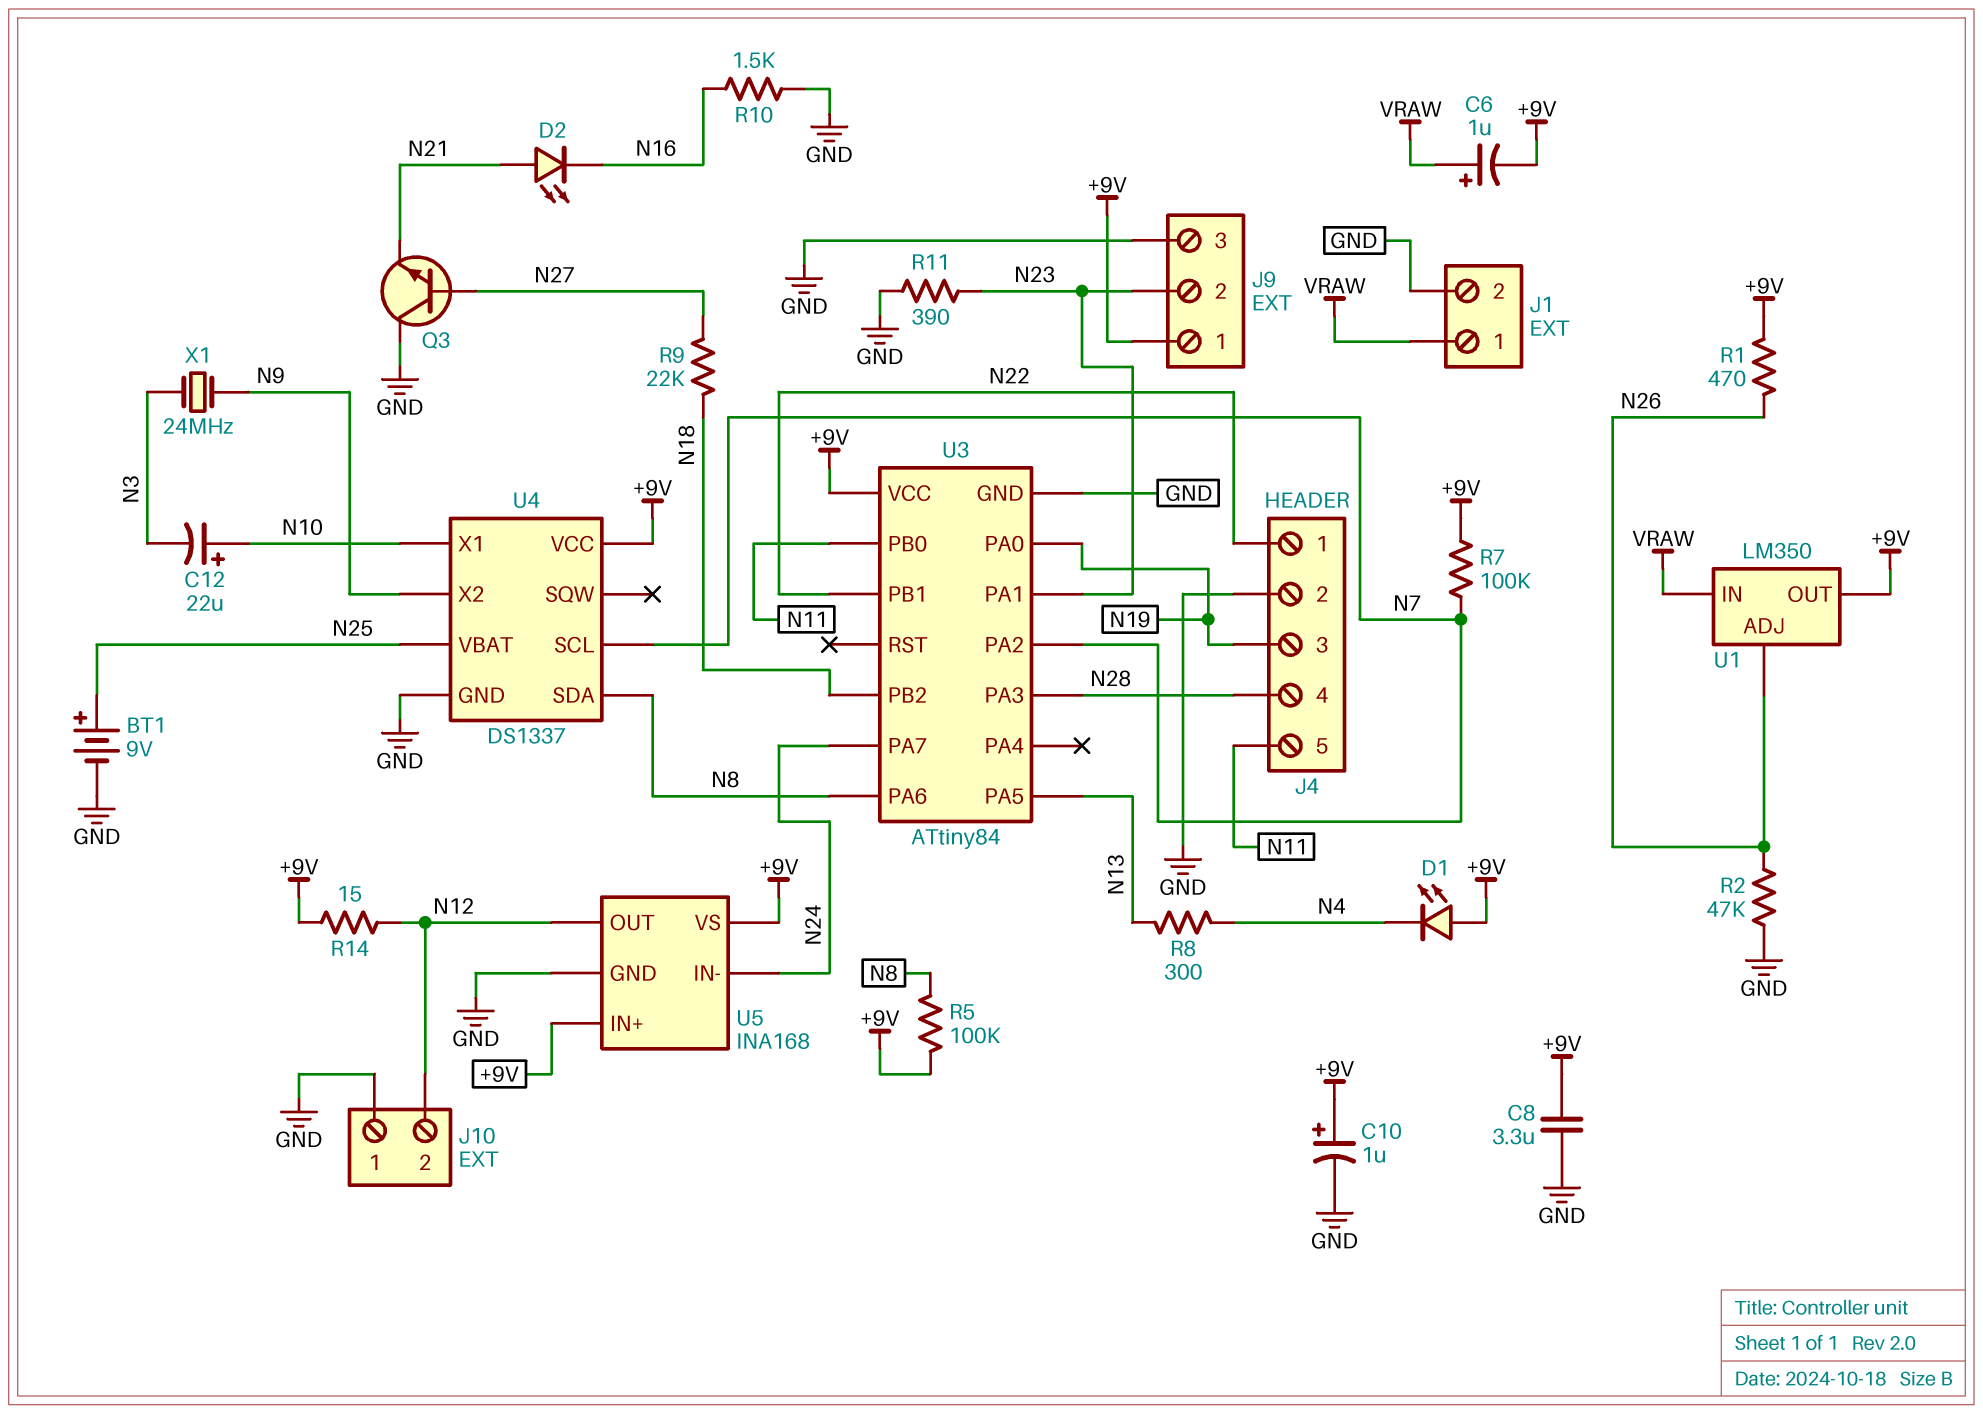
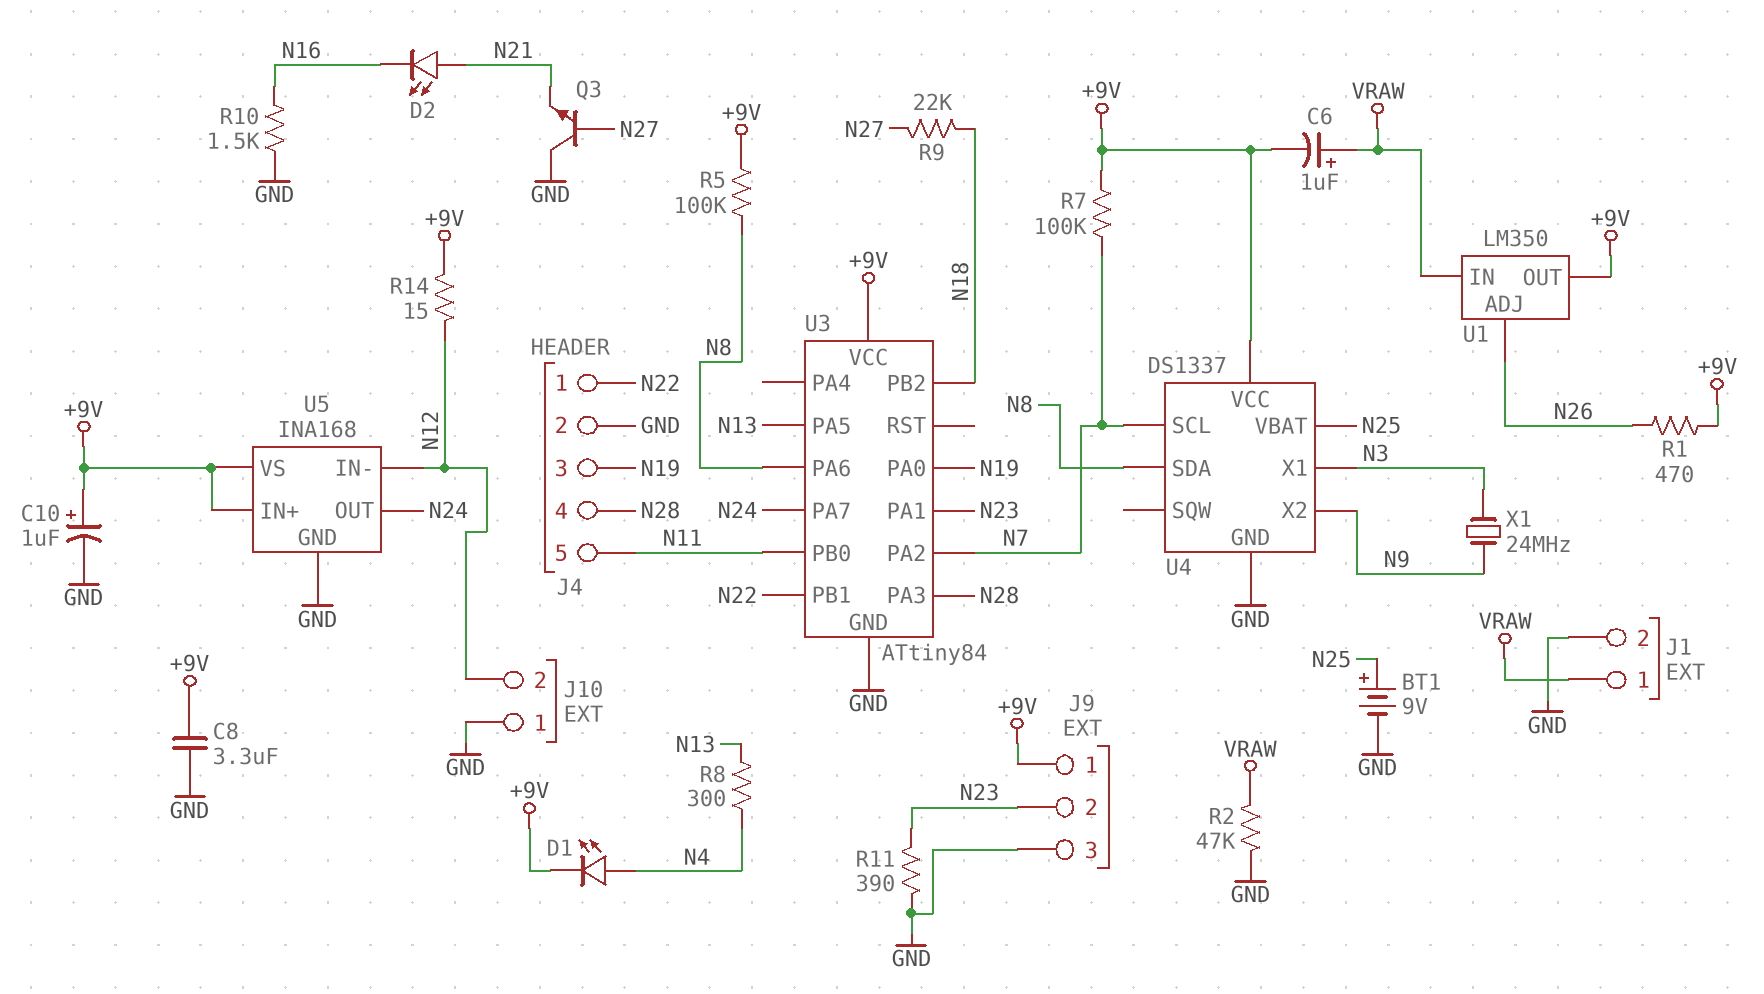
C12: 22uF (plus N10, minus N3) -> none
D1: LED (A +9V, K N4) -> LED (A N4, K +9V)
R2: 47k (GND, N26) -> 47k (GND, VRAW)
U4 pin X1: N10 -> N3
U5 pin IN-: N24 -> N12
U5 pin OUT: N12 -> N24

